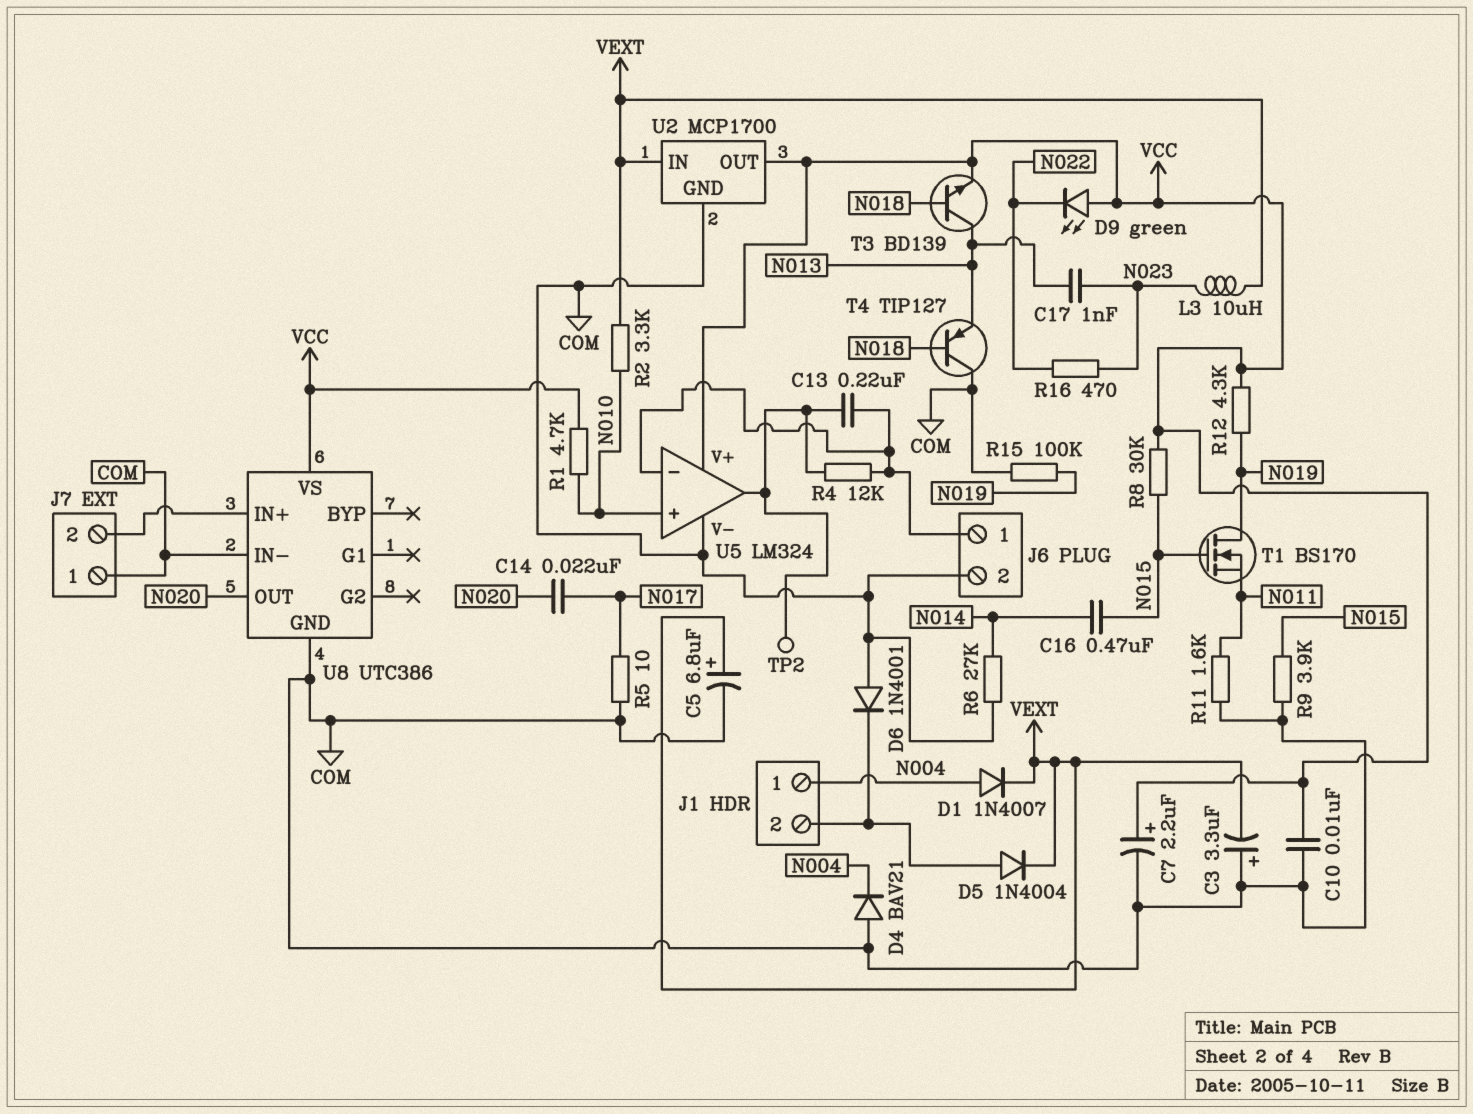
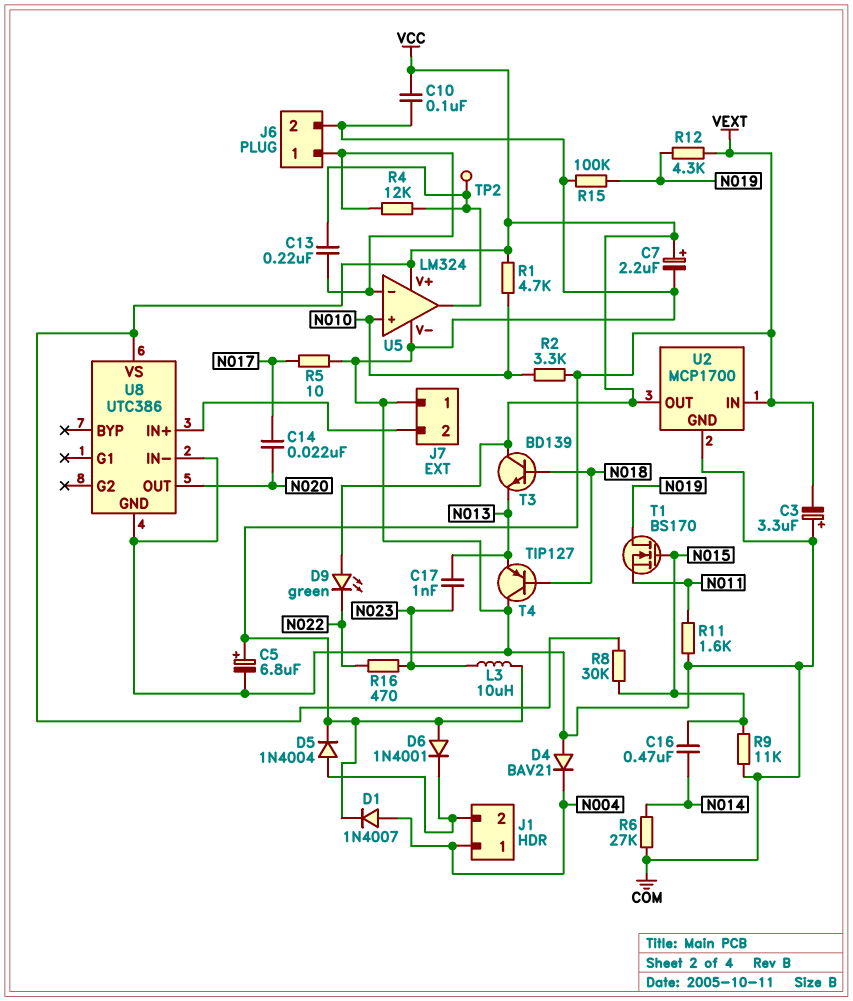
C10: 10nF (COM, VCC) -> 100nF (COM, VCC)
D6: diode 1N4001 (A COM, K J1/2) -> diode 1N4001 (A VEXT, K J1/2)
R9: 3.9k (COM, N015) -> 11k (COM, N015)
R12: 4.3k (N019, VCC) -> 4.3k (N019, VEXT)
T3: NPN BD139 (B N018, C N013, E VCC) -> NPN BD139 (B N018, C VCC, E N013)

